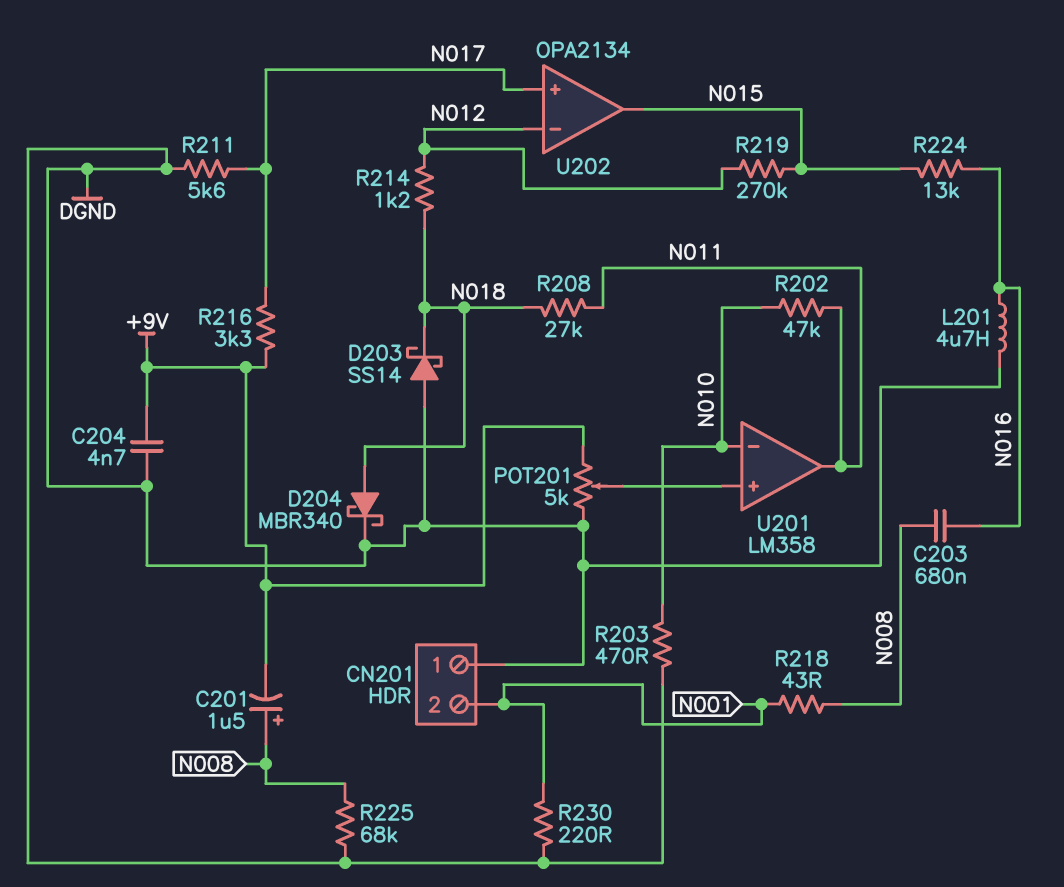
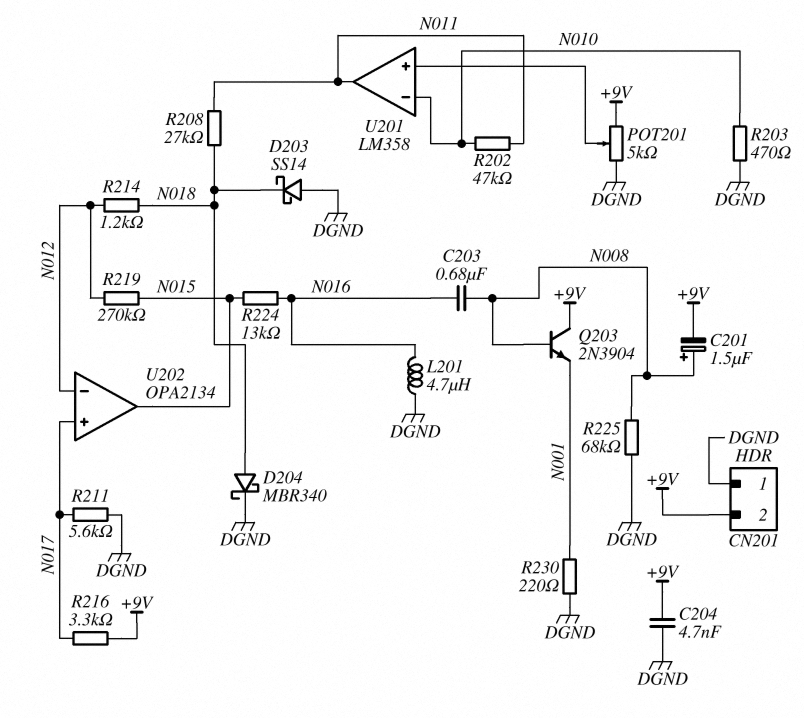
CN201 pin 2: N001 -> +9V
Q203: none -> NPN 2N3904 (B N008, C +9V, E N001)
R218: 43 (N001, N008) -> none

